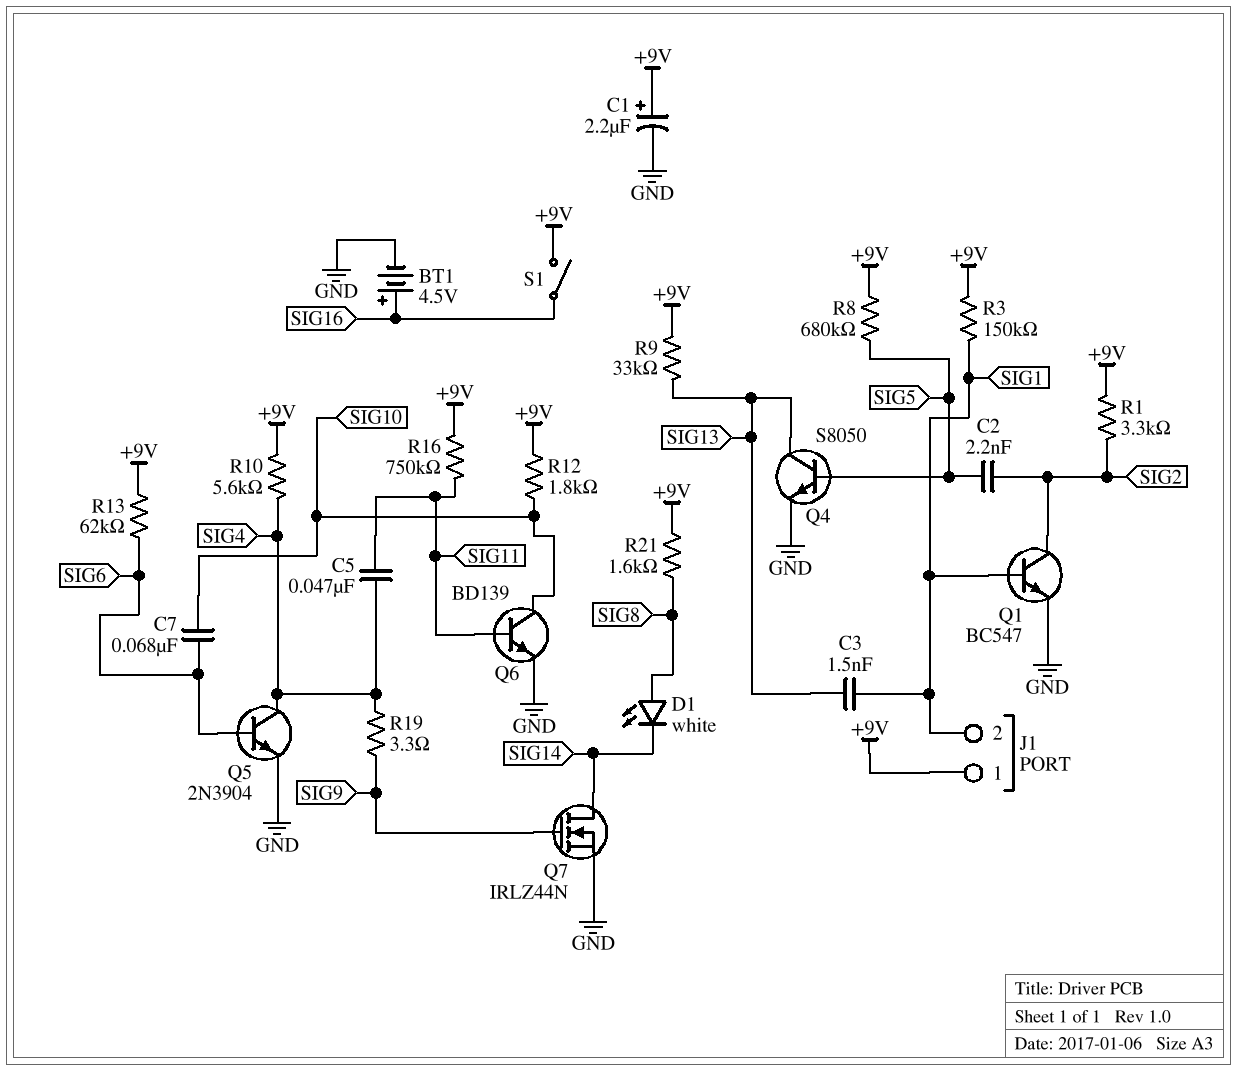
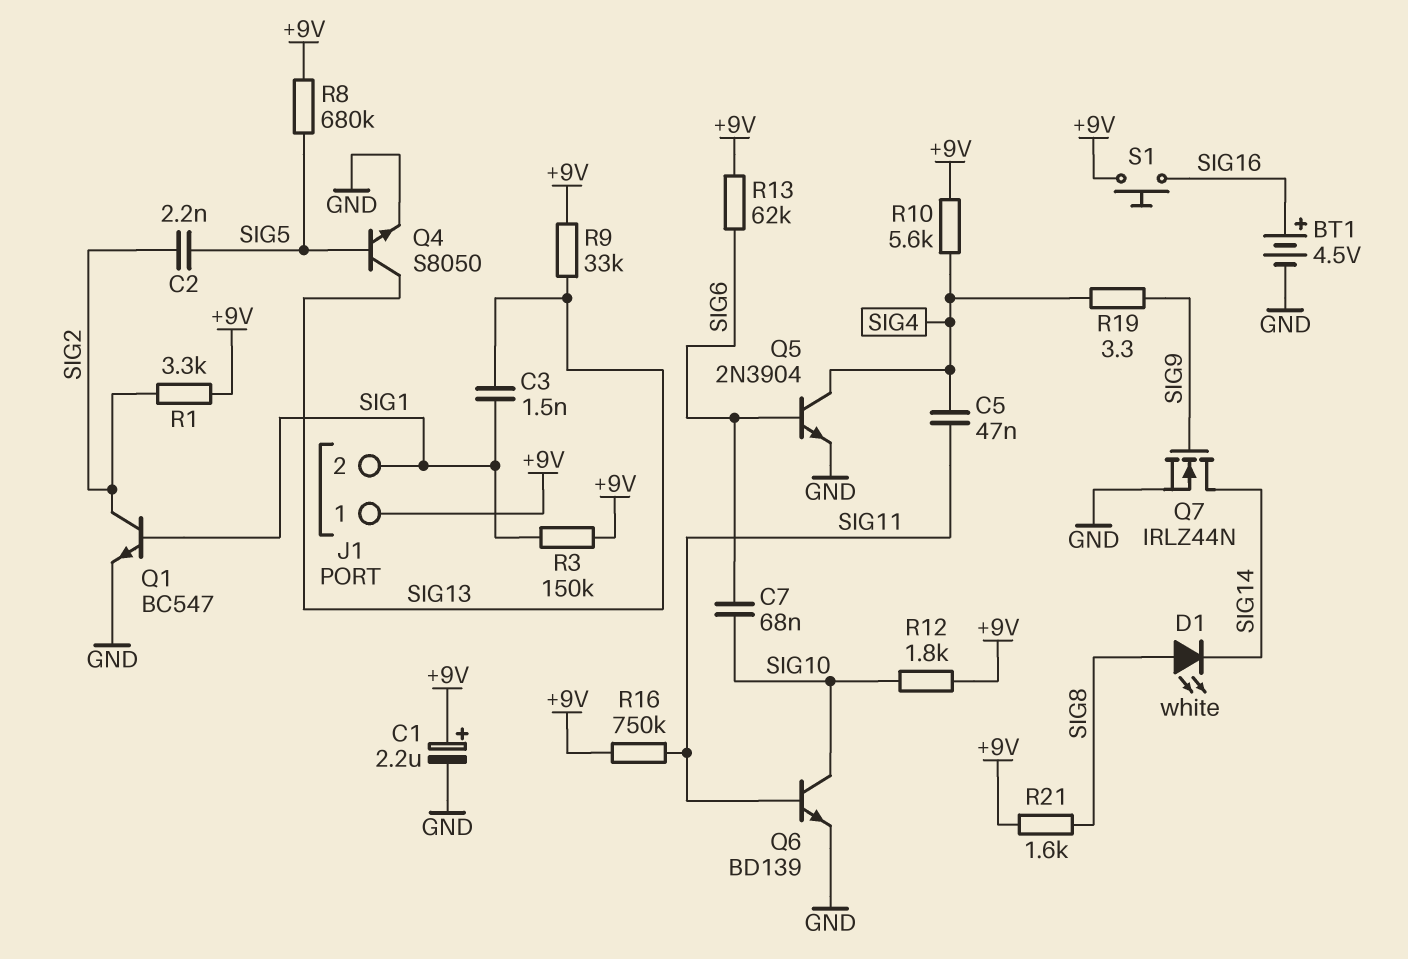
S1: switch (+9V, SIG16) -> button (+9V, SIG16)

